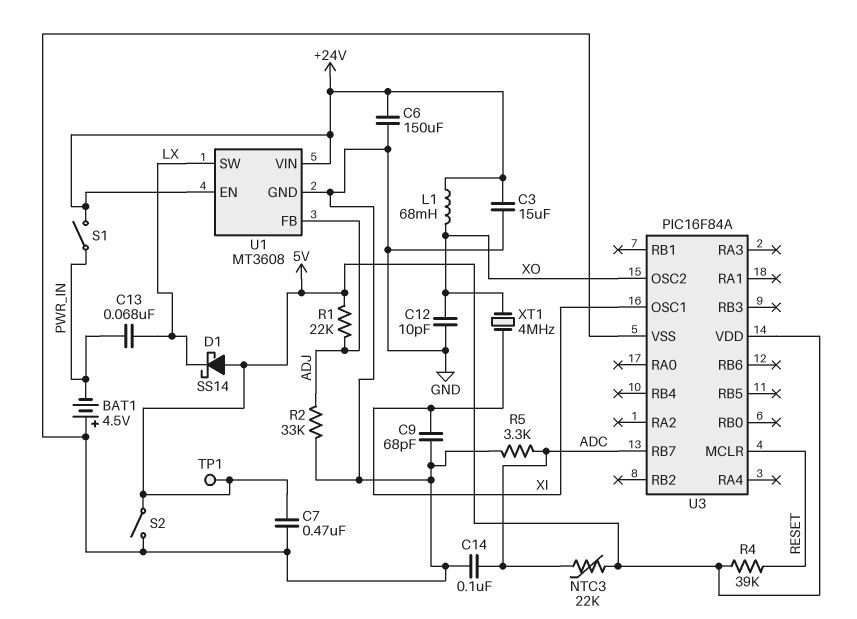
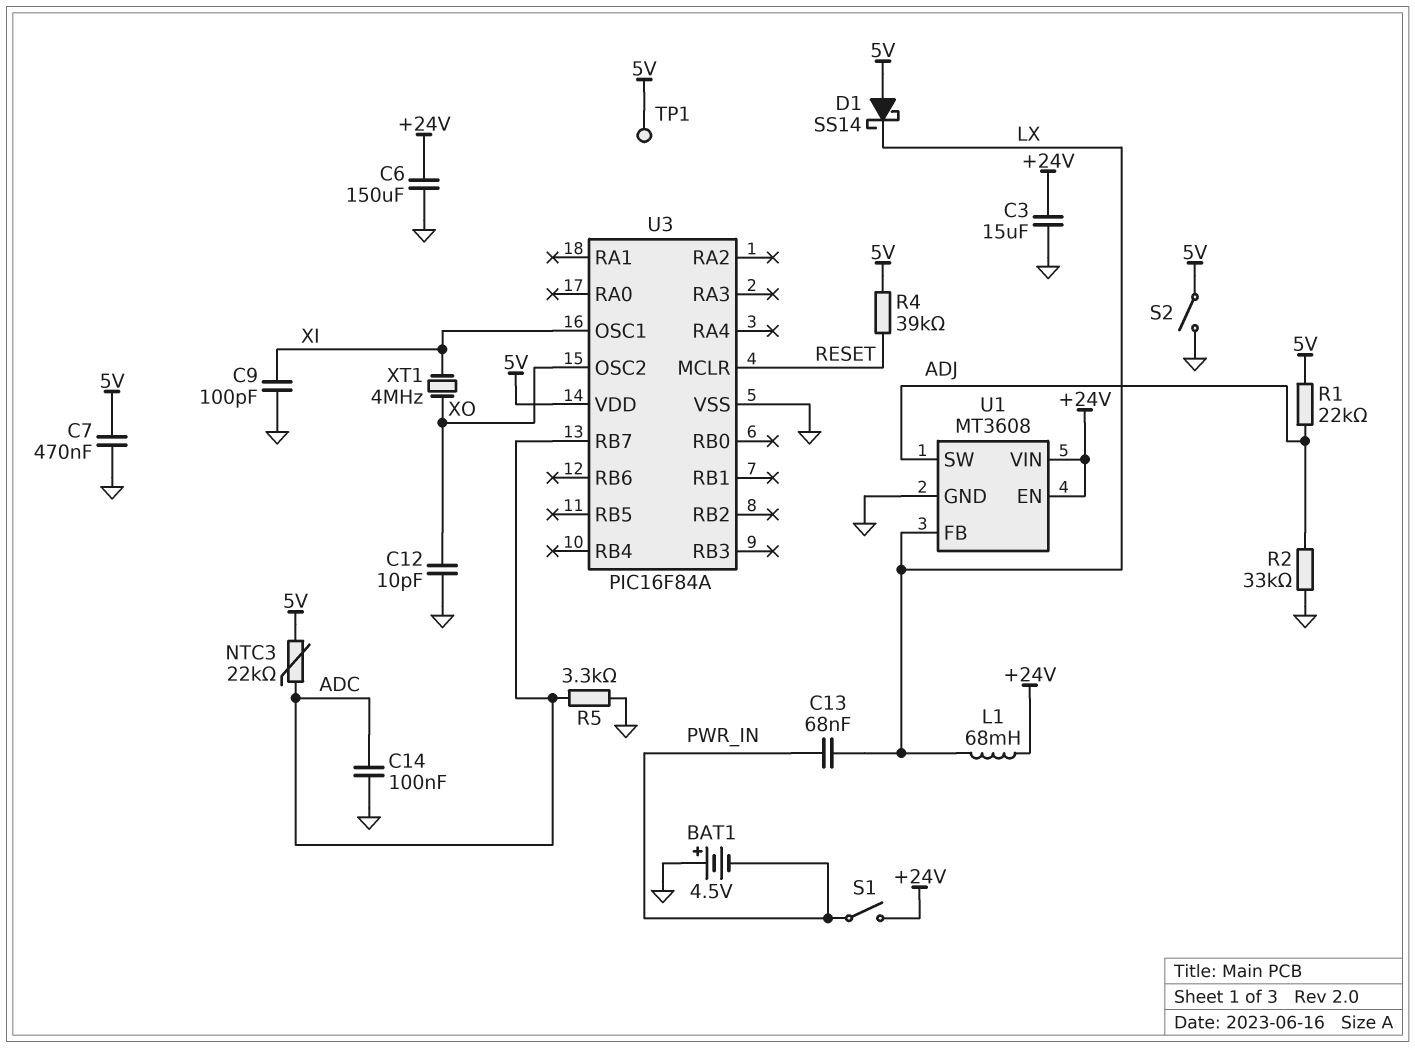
C9: 68pF (GND, XI) -> 100pF (GND, XI)
L1: 68mH (+24V, XO) -> 68mH (+24V, LX)
U1 pin FB: ADJ -> LX
U1 pin SW: LX -> ADJ

